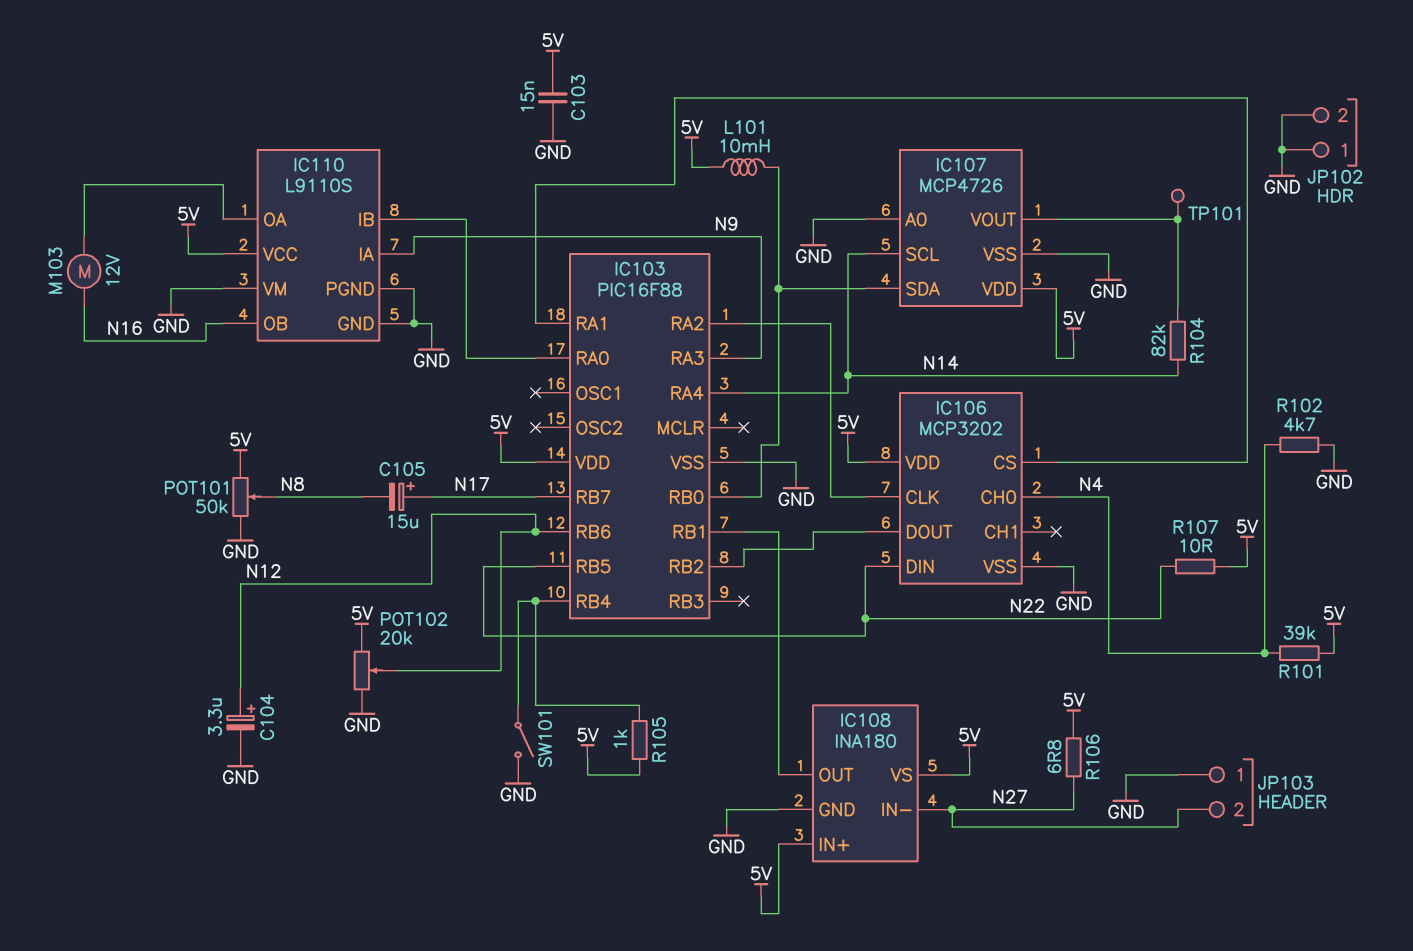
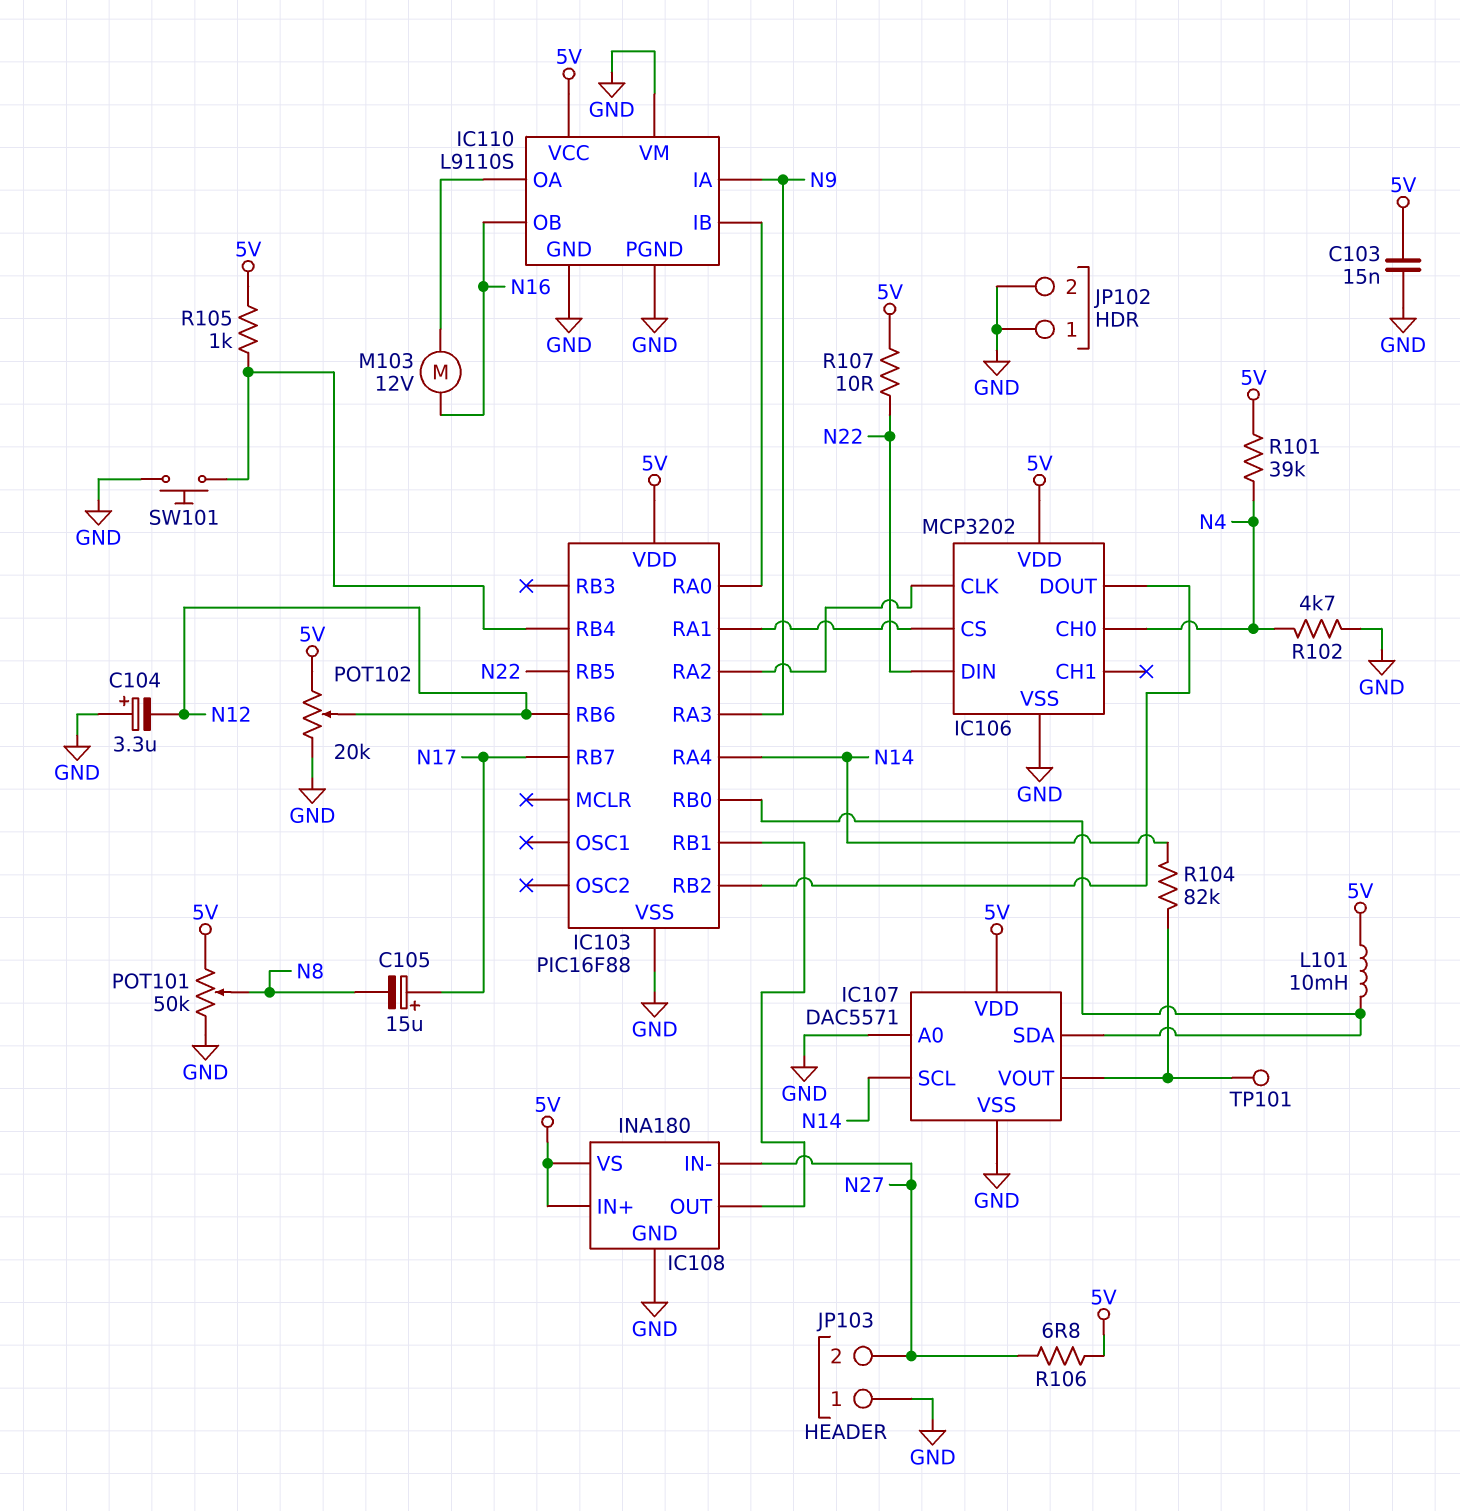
C104: 3.3uF (plus N12, minus GND) -> 3.3uF (plus GND, minus N12)
IC107: MCP4726 -> DAC5571
SW101: switch (GND, IC103/RB4) -> button (GND, IC103/RB4)

